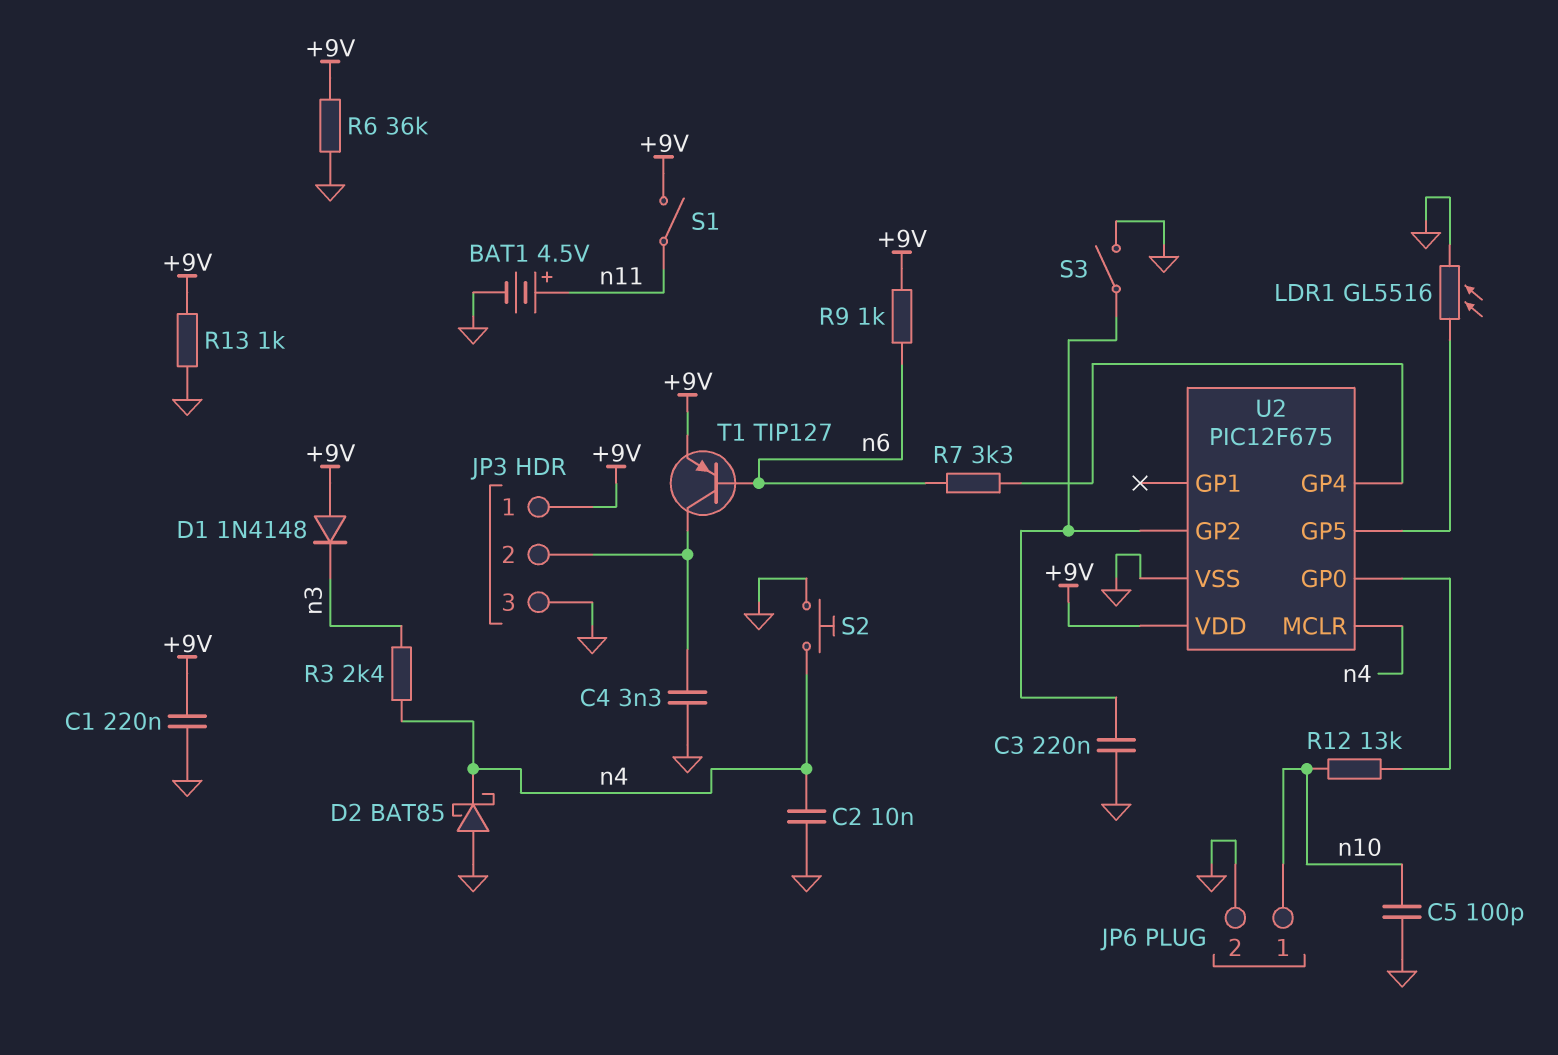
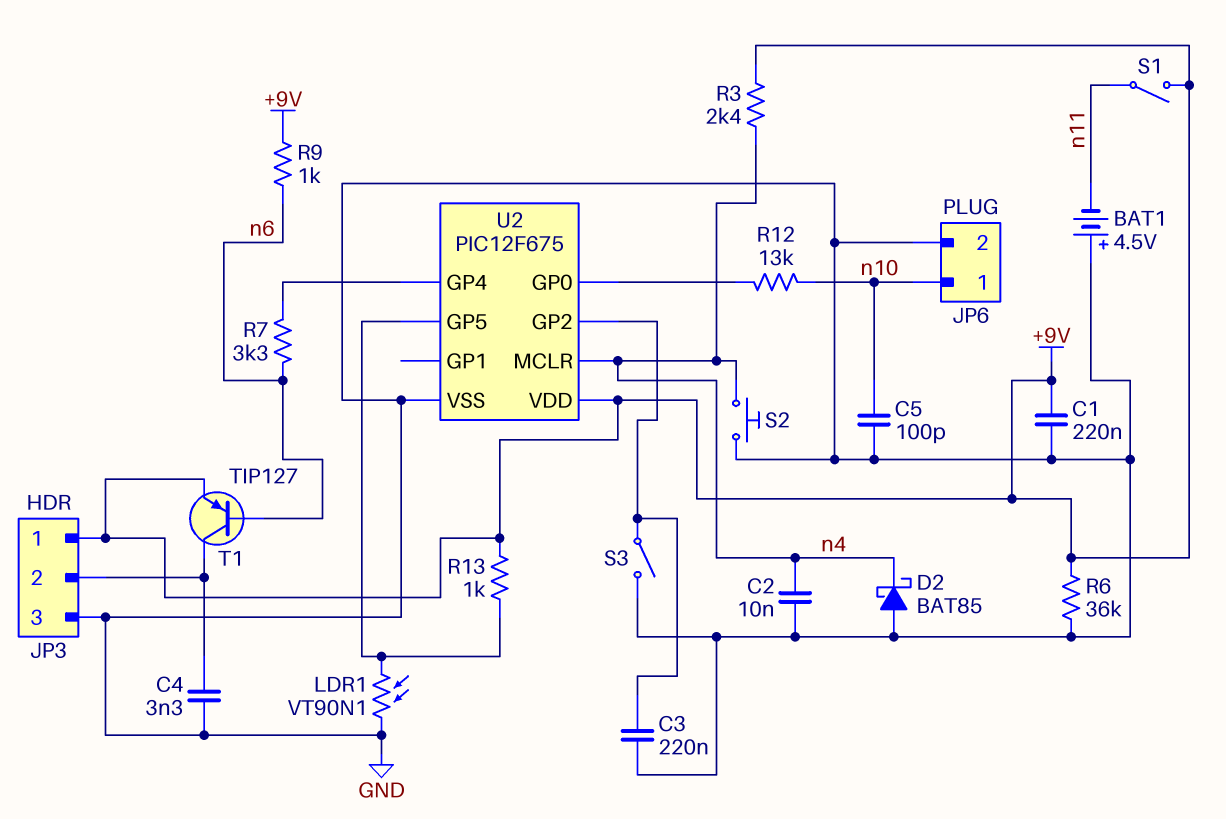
BAT1: 4.5V (plus n11, minus GND) -> 4.5V (plus GND, minus n11)
D1: diode 1N4148 (A +9V, K n3) -> none
LDR1: GL5516 (GND, U2/GP5) -> VT90N1 (GND, U2/GP5)
R3: 2.4k (n3, n4) -> 2.4k (+9V, n4)
R13: 1k (+9V, GND) -> 1k (+9V, U2/GP5)

